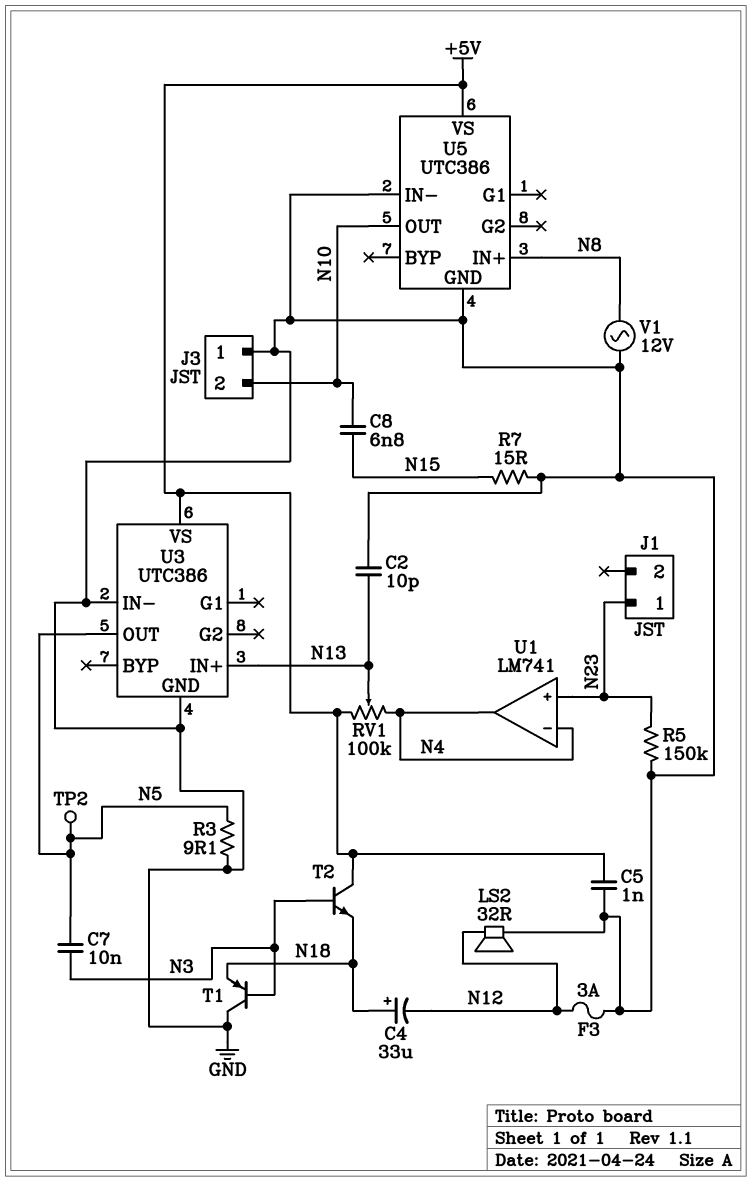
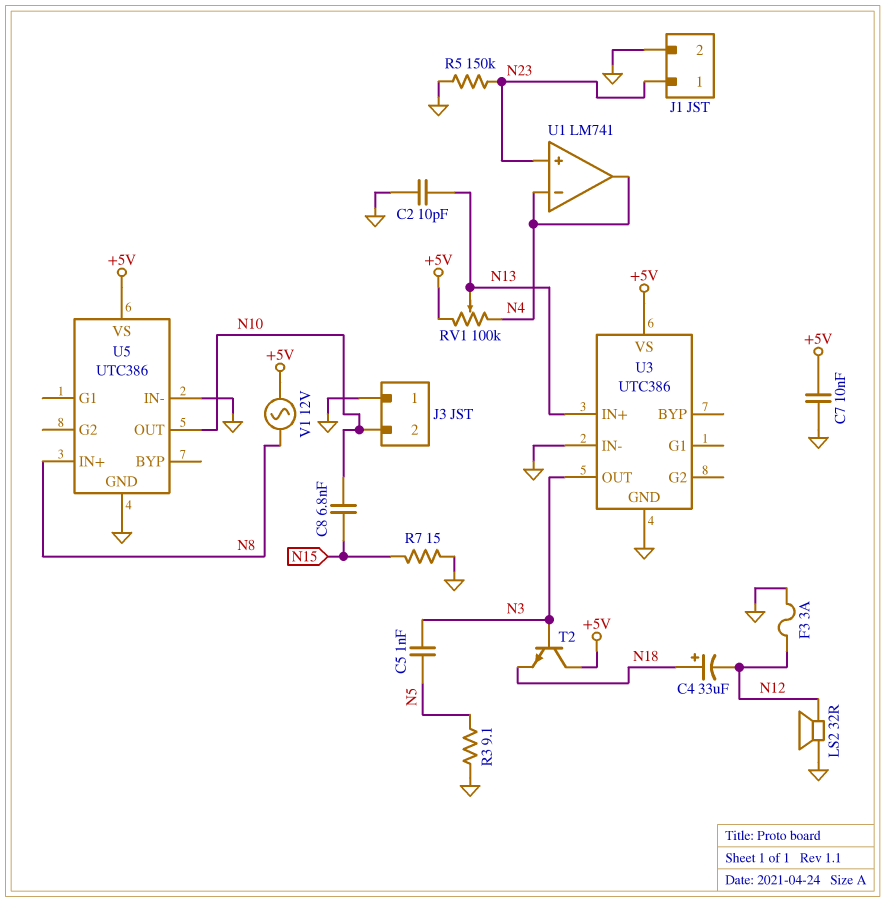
C5: 1nF (+5V, GND) -> 1nF (N3, N5)
C7: 10nF (N3, N5) -> 10nF (+5V, GND)
J1 pin 2: none -> GND
T1: PNP (B N3, C GND, E N18) -> none
TP2: test point (N5) -> none
U3 pin OUT: N5 -> N3
V1: AC 12V (GND, N8) -> AC 12V (+5V, N8)

